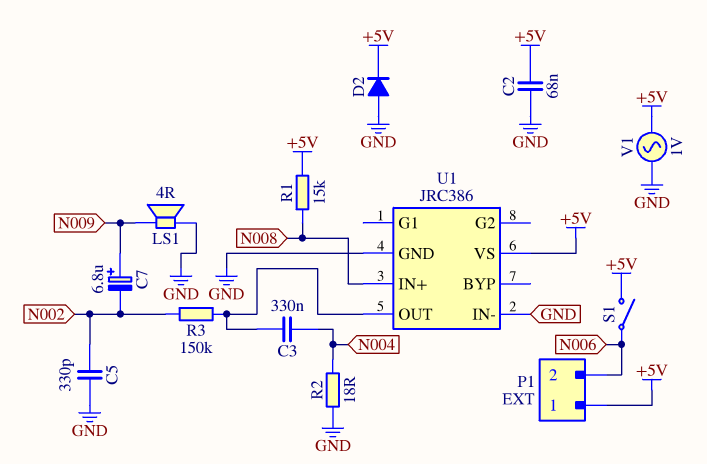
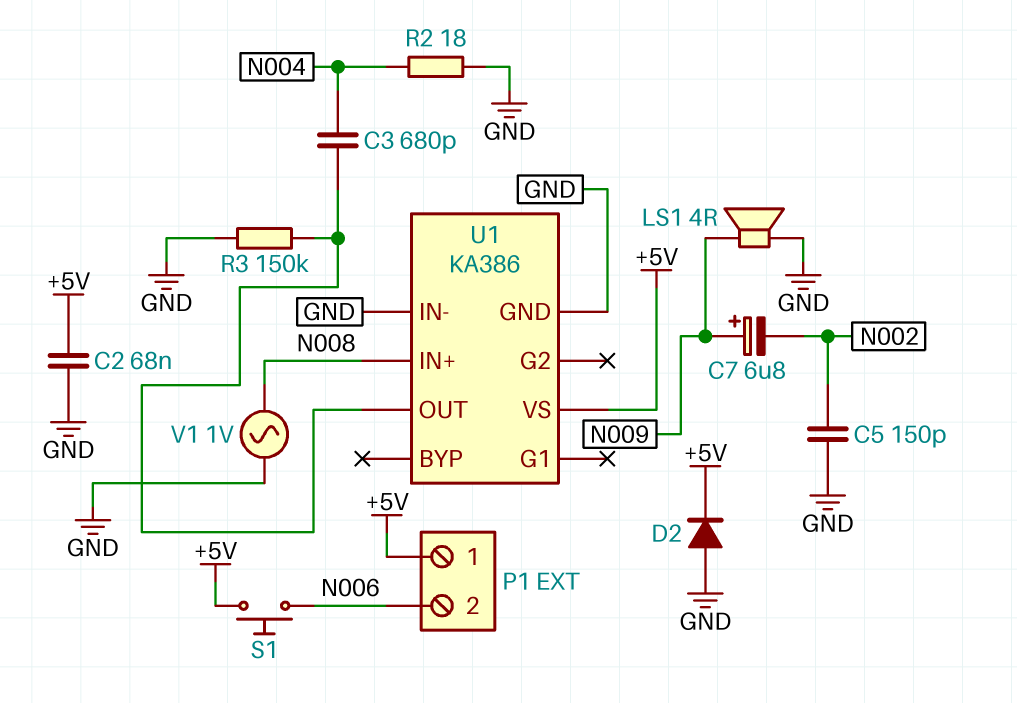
C3: 330nF (N004, U1/OUT) -> 680pF (N004, U1/OUT)
C5: 330pF (GND, N002) -> 150pF (GND, N002)
R1: 15k (+5V, N008) -> none
R3: 150k (N002, U1/OUT) -> 150k (GND, U1/OUT)
S1: switch (+5V, N006) -> button (+5V, N006)
U1: JRC386 -> KA386
V1: AC 1V (+5V, GND) -> AC 1V (GND, N008)

